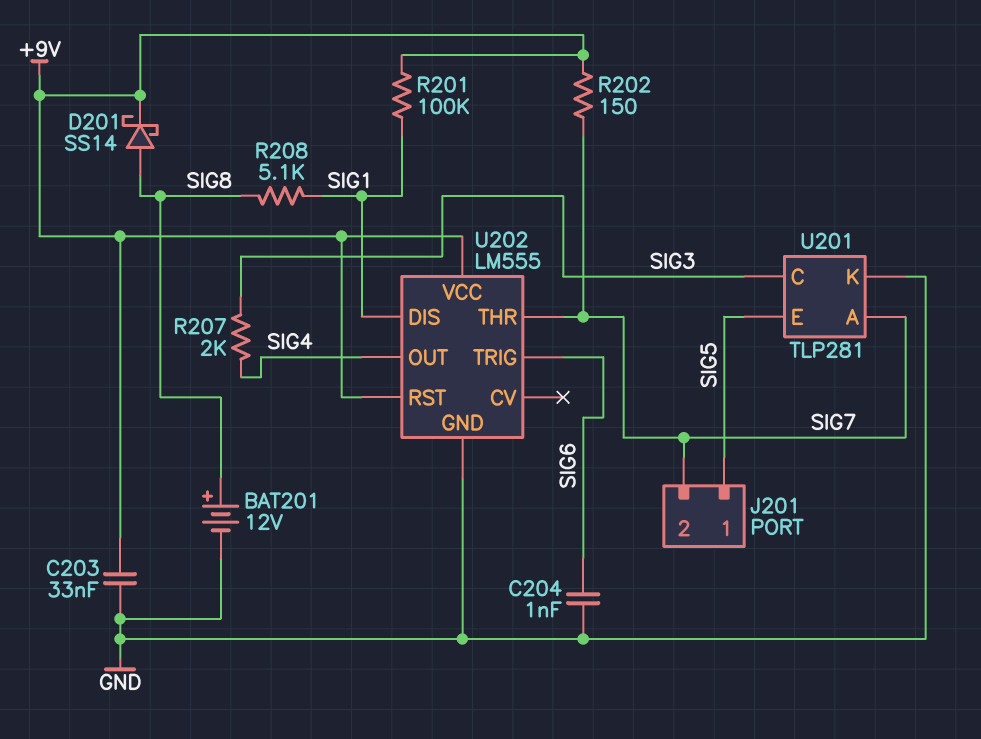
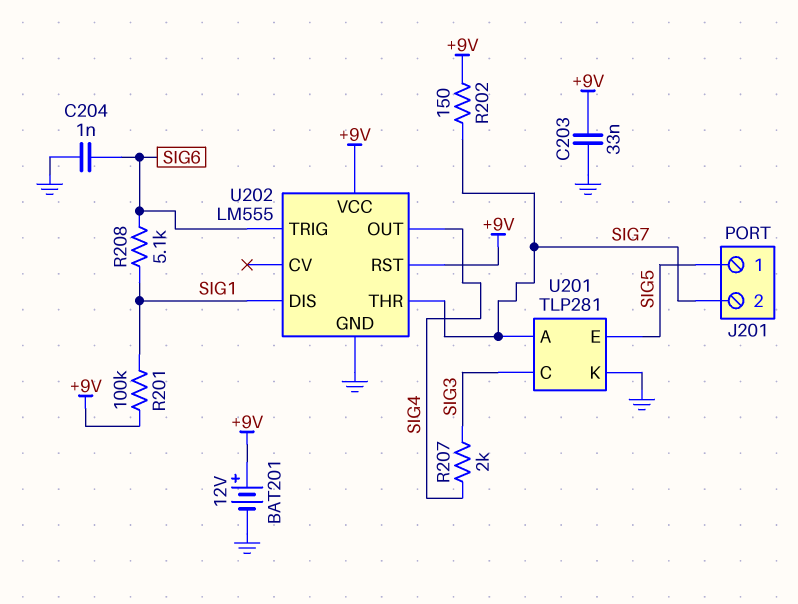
BAT201: 12V (plus SIG8, minus GND) -> 12V (plus +9V, minus GND)
D201: schottky SS14 (A SIG8, K +9V) -> none
R208: 5.1k (SIG1, SIG8) -> 5.1k (SIG1, SIG6)

